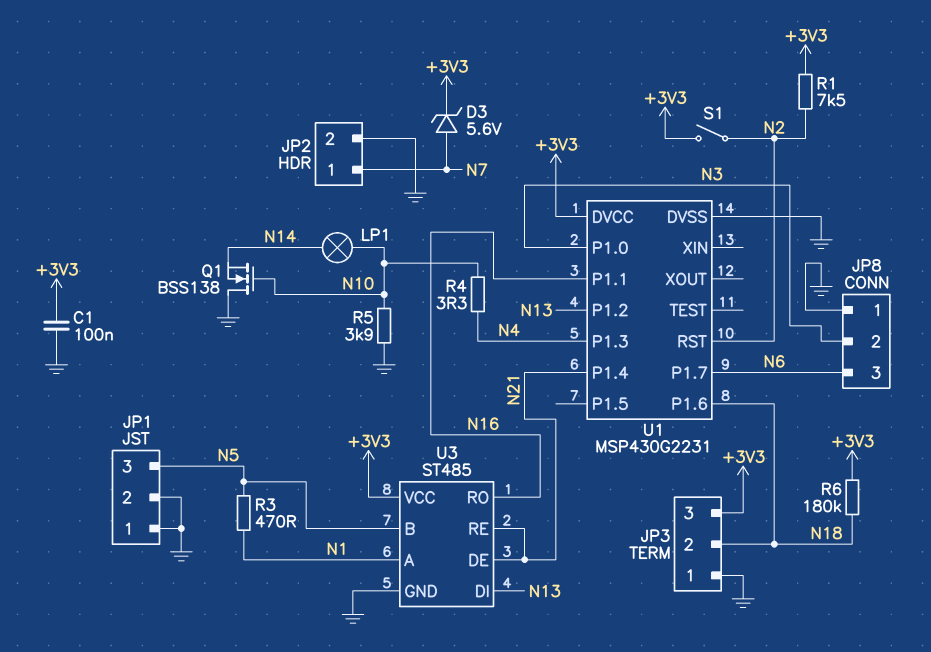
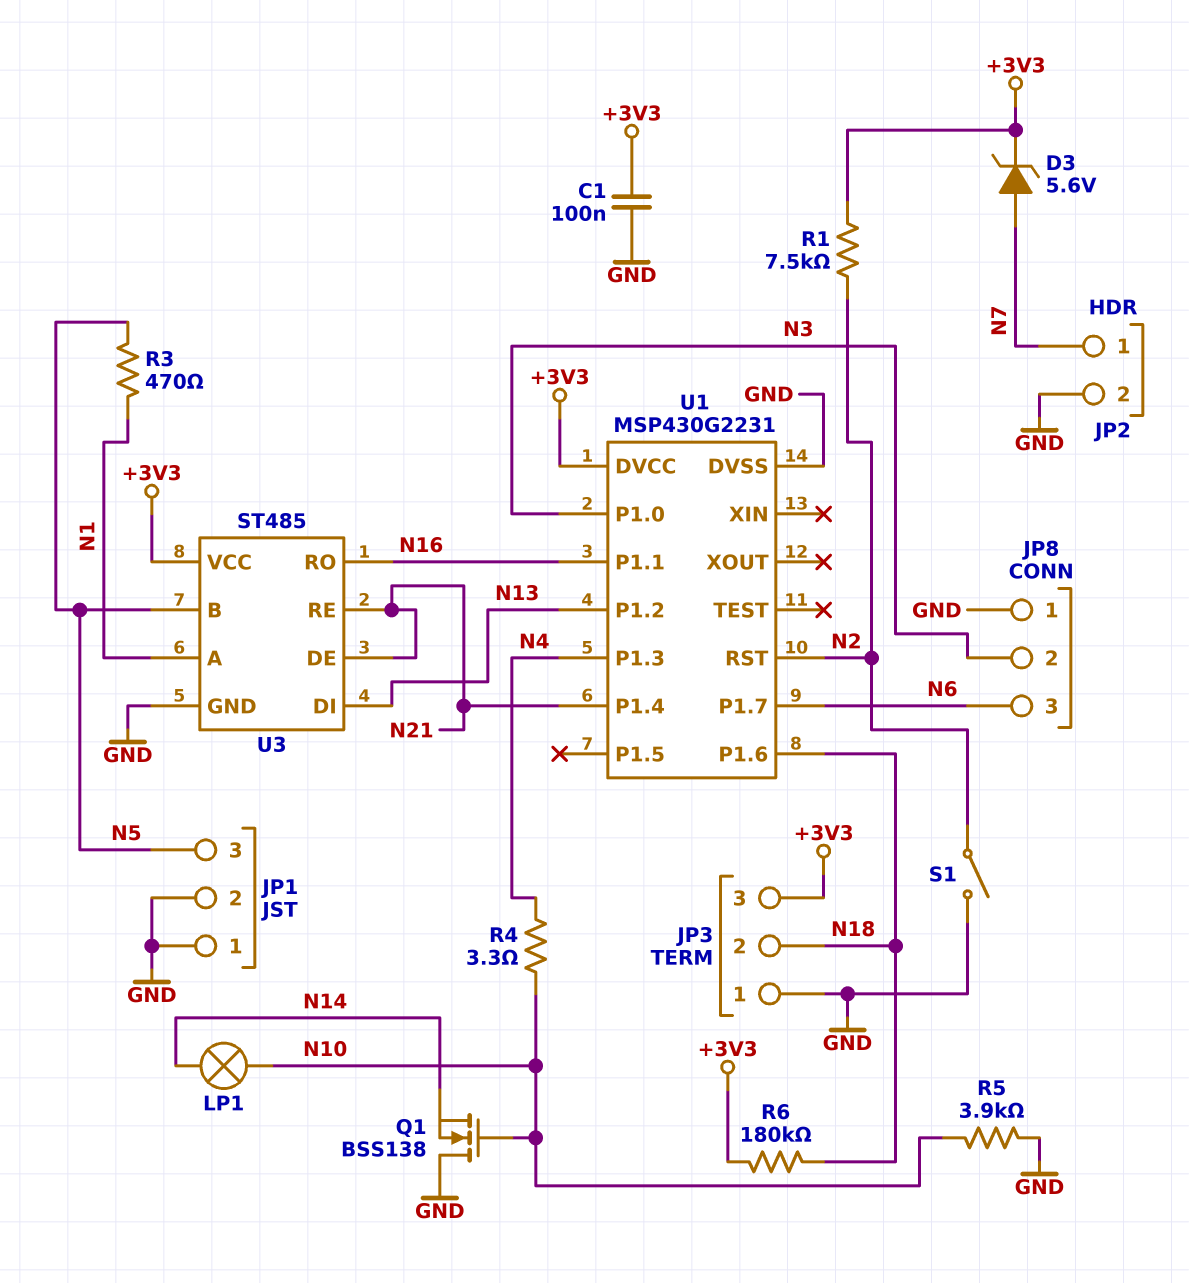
S1: switch (+3V3, N2) -> switch (GND, N2)

